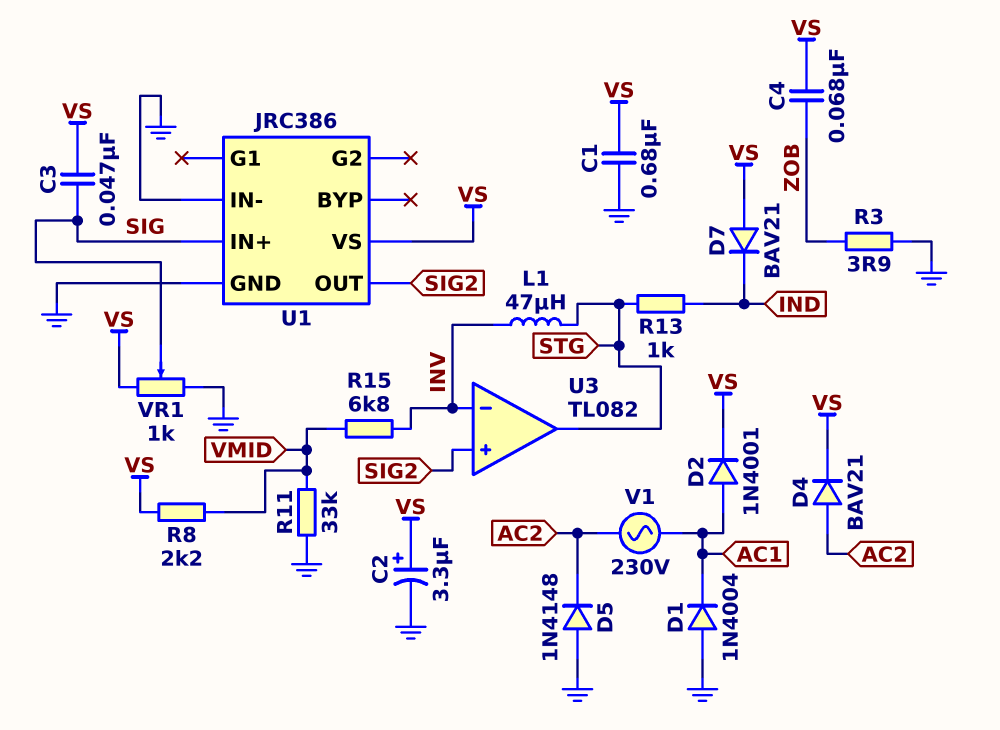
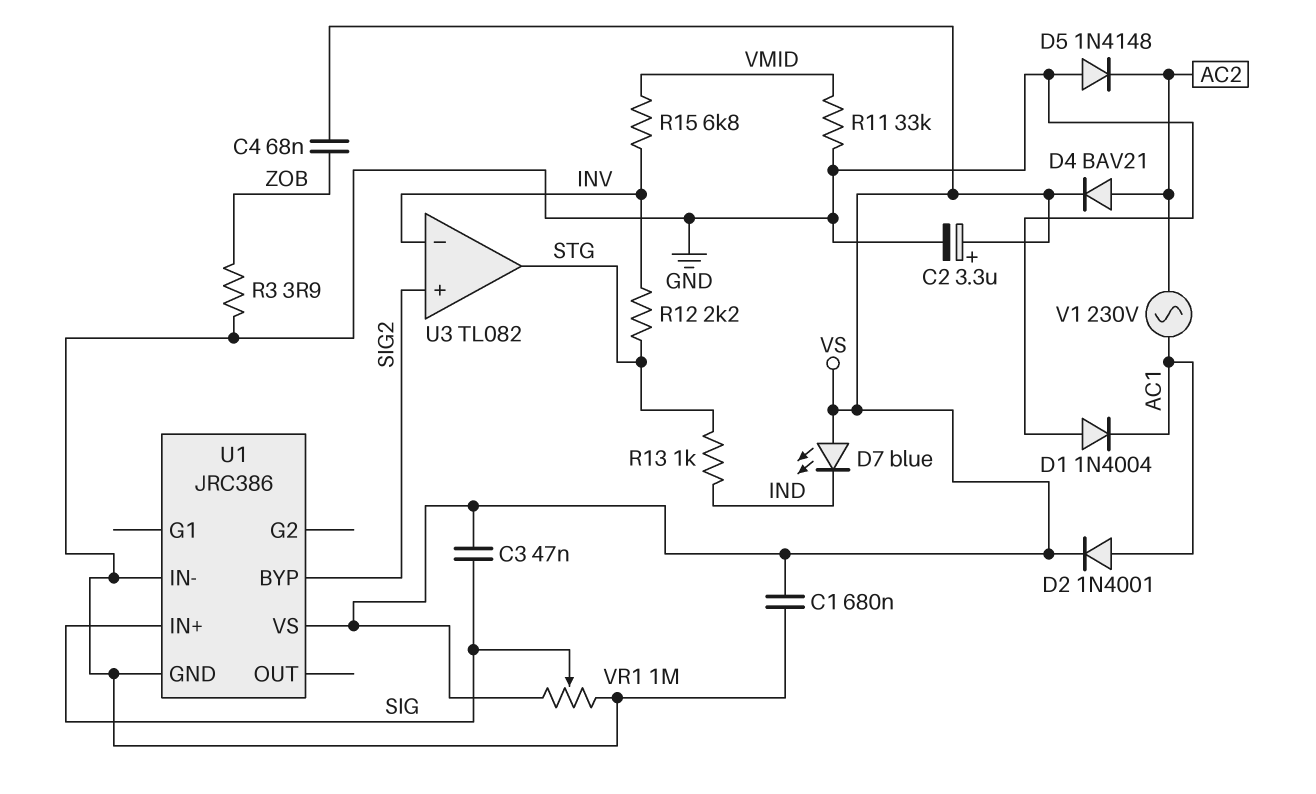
D7: diode BAV21 (A VS, K IND) -> LED blue (A VS, K IND)
L1: 47uH (INV, STG) -> none
R8: 2.2k (VMID, VS) -> none
R12: none -> 2.2k (INV, STG)
U1 pin BYP: none -> SIG2
U1 pin OUT: SIG2 -> none
VR1: 1k (GND, VS, wiper SIG) -> 1M (GND, VS, wiper SIG)

